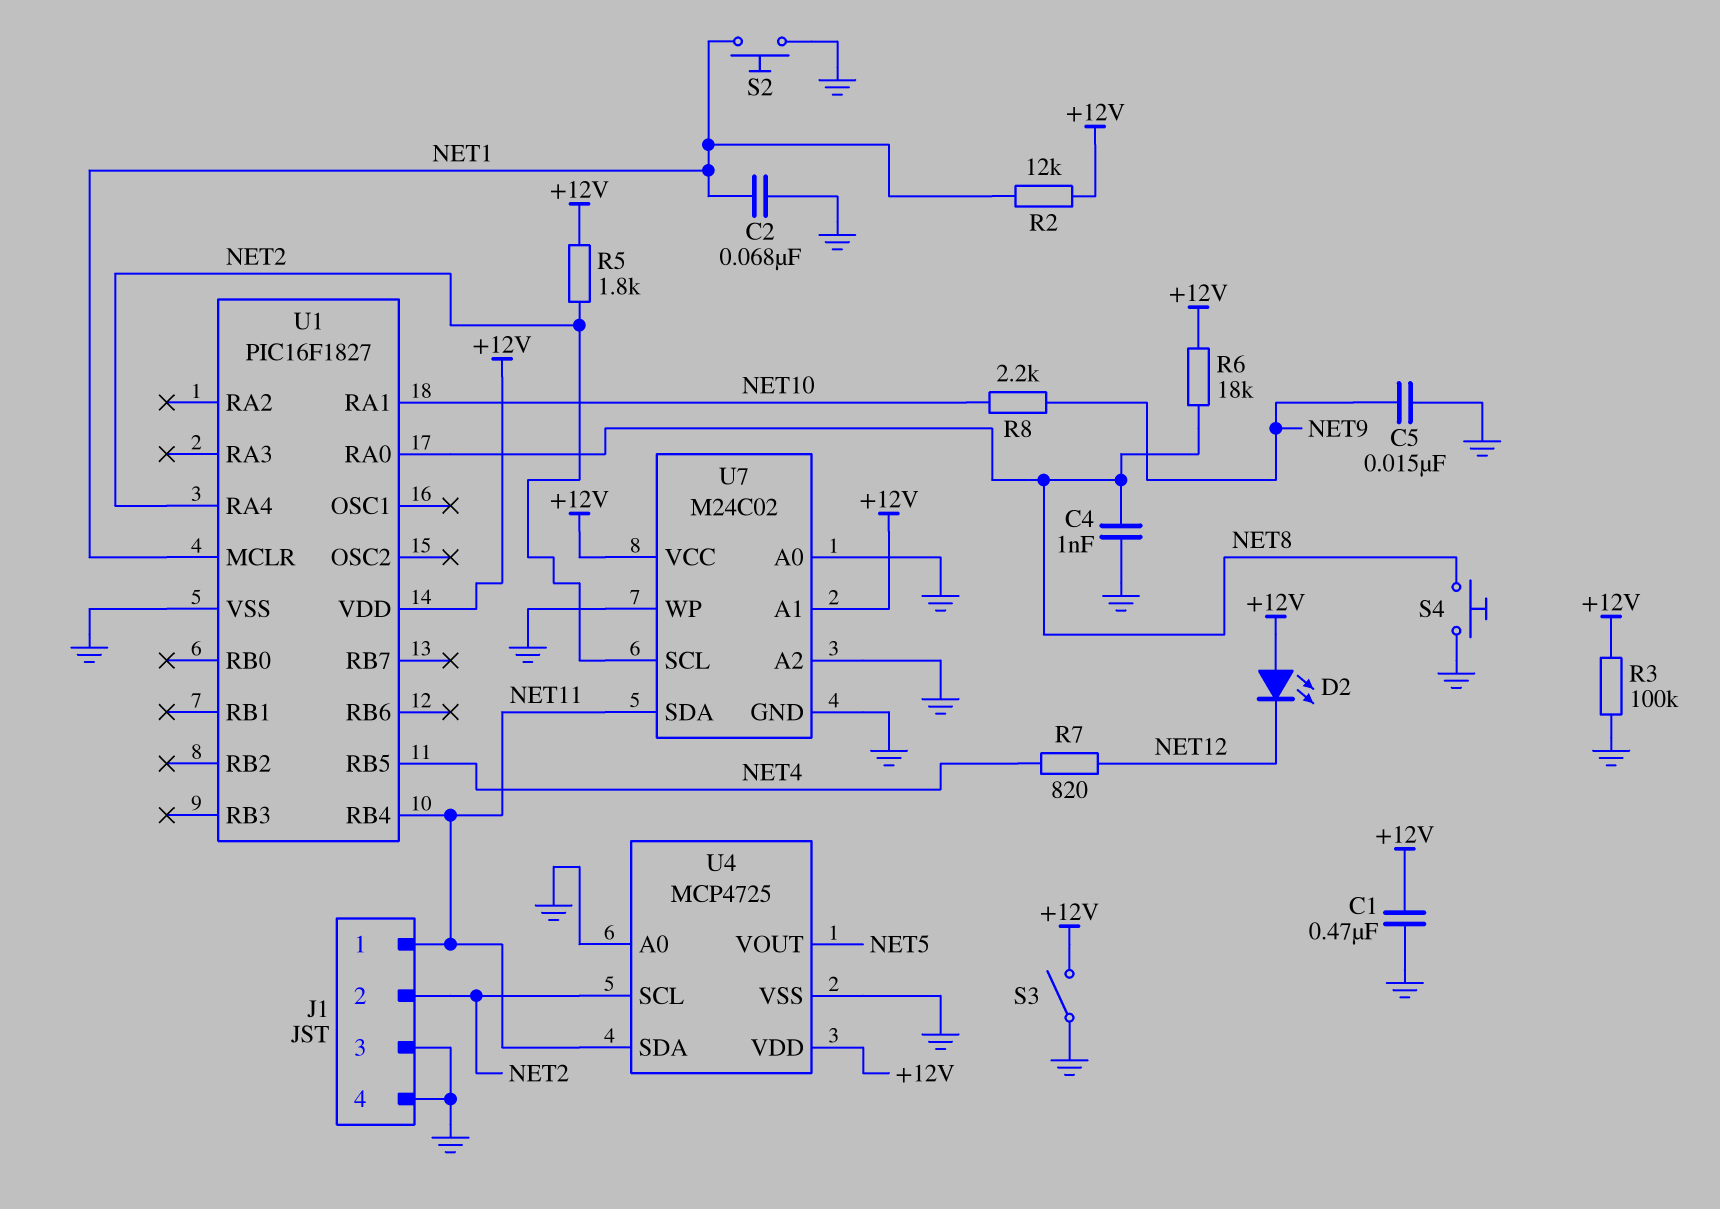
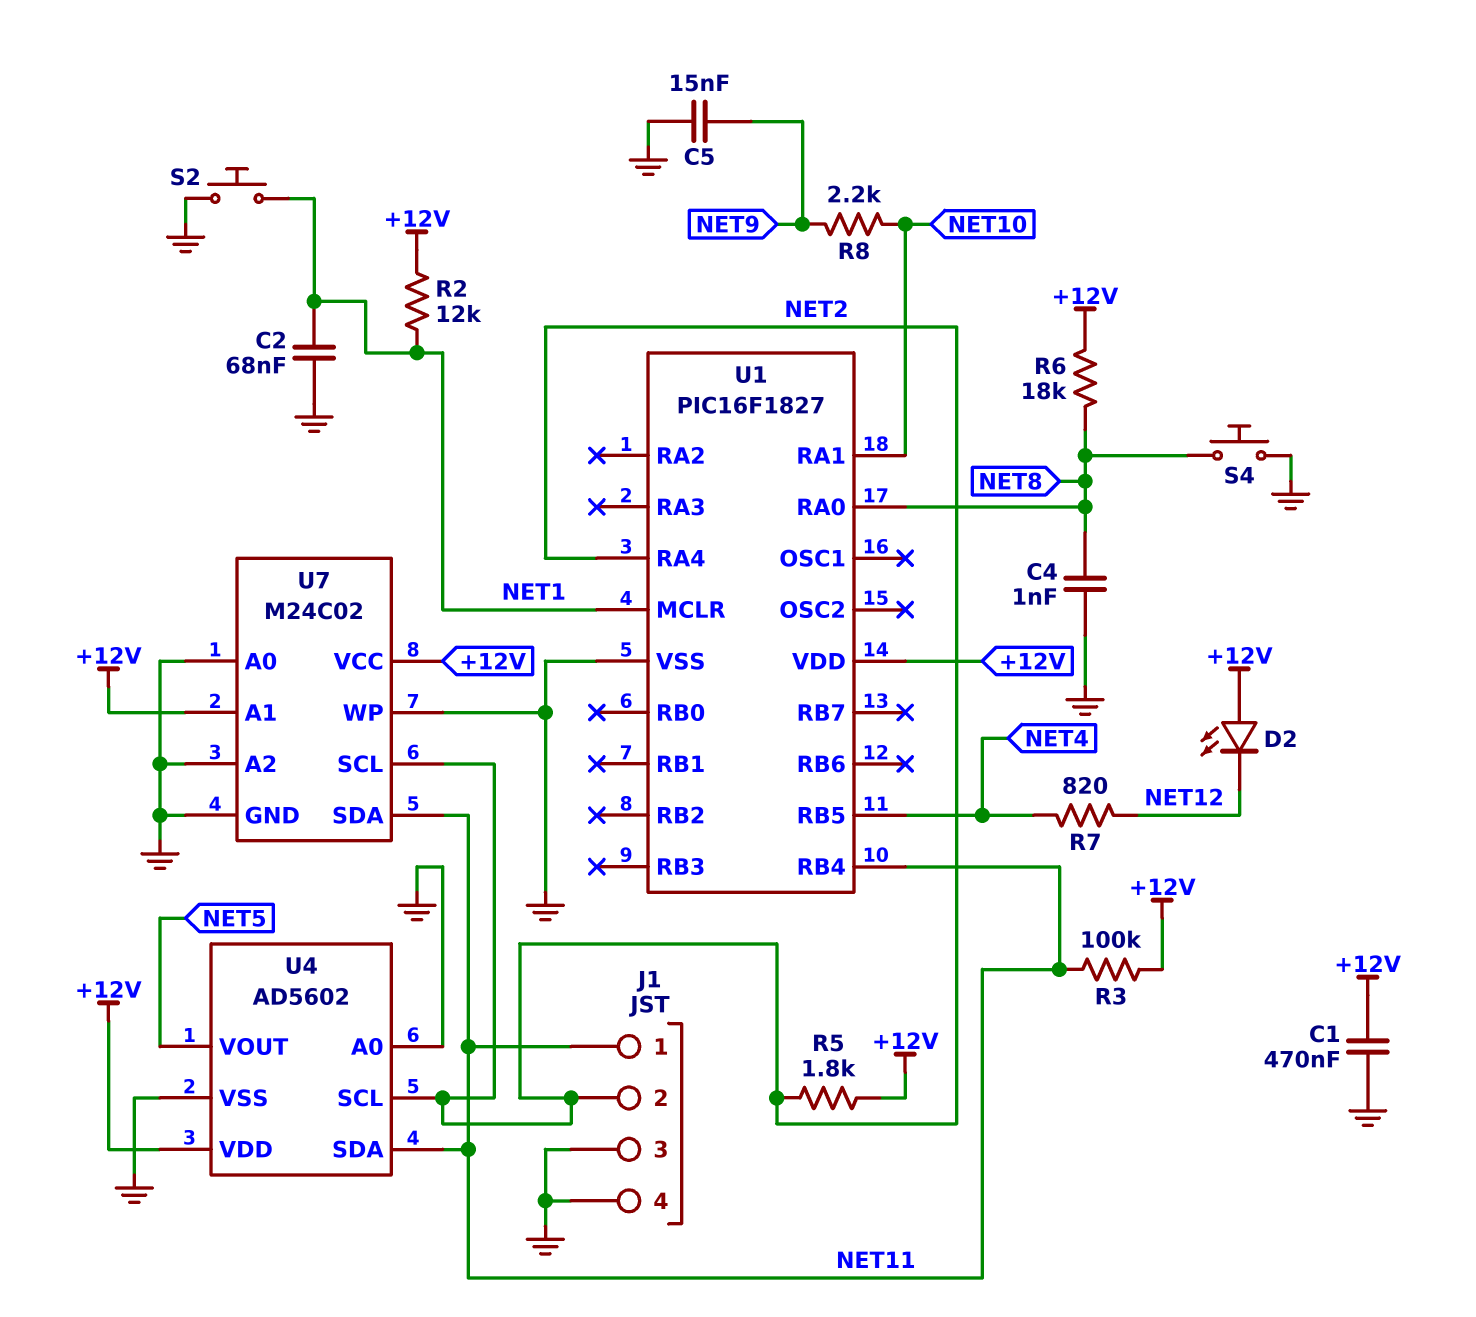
R3: 100k (+12V, GND) -> 100k (+12V, NET11)
S3: switch (+12V, GND) -> none
U4: MCP4725 -> AD5602

